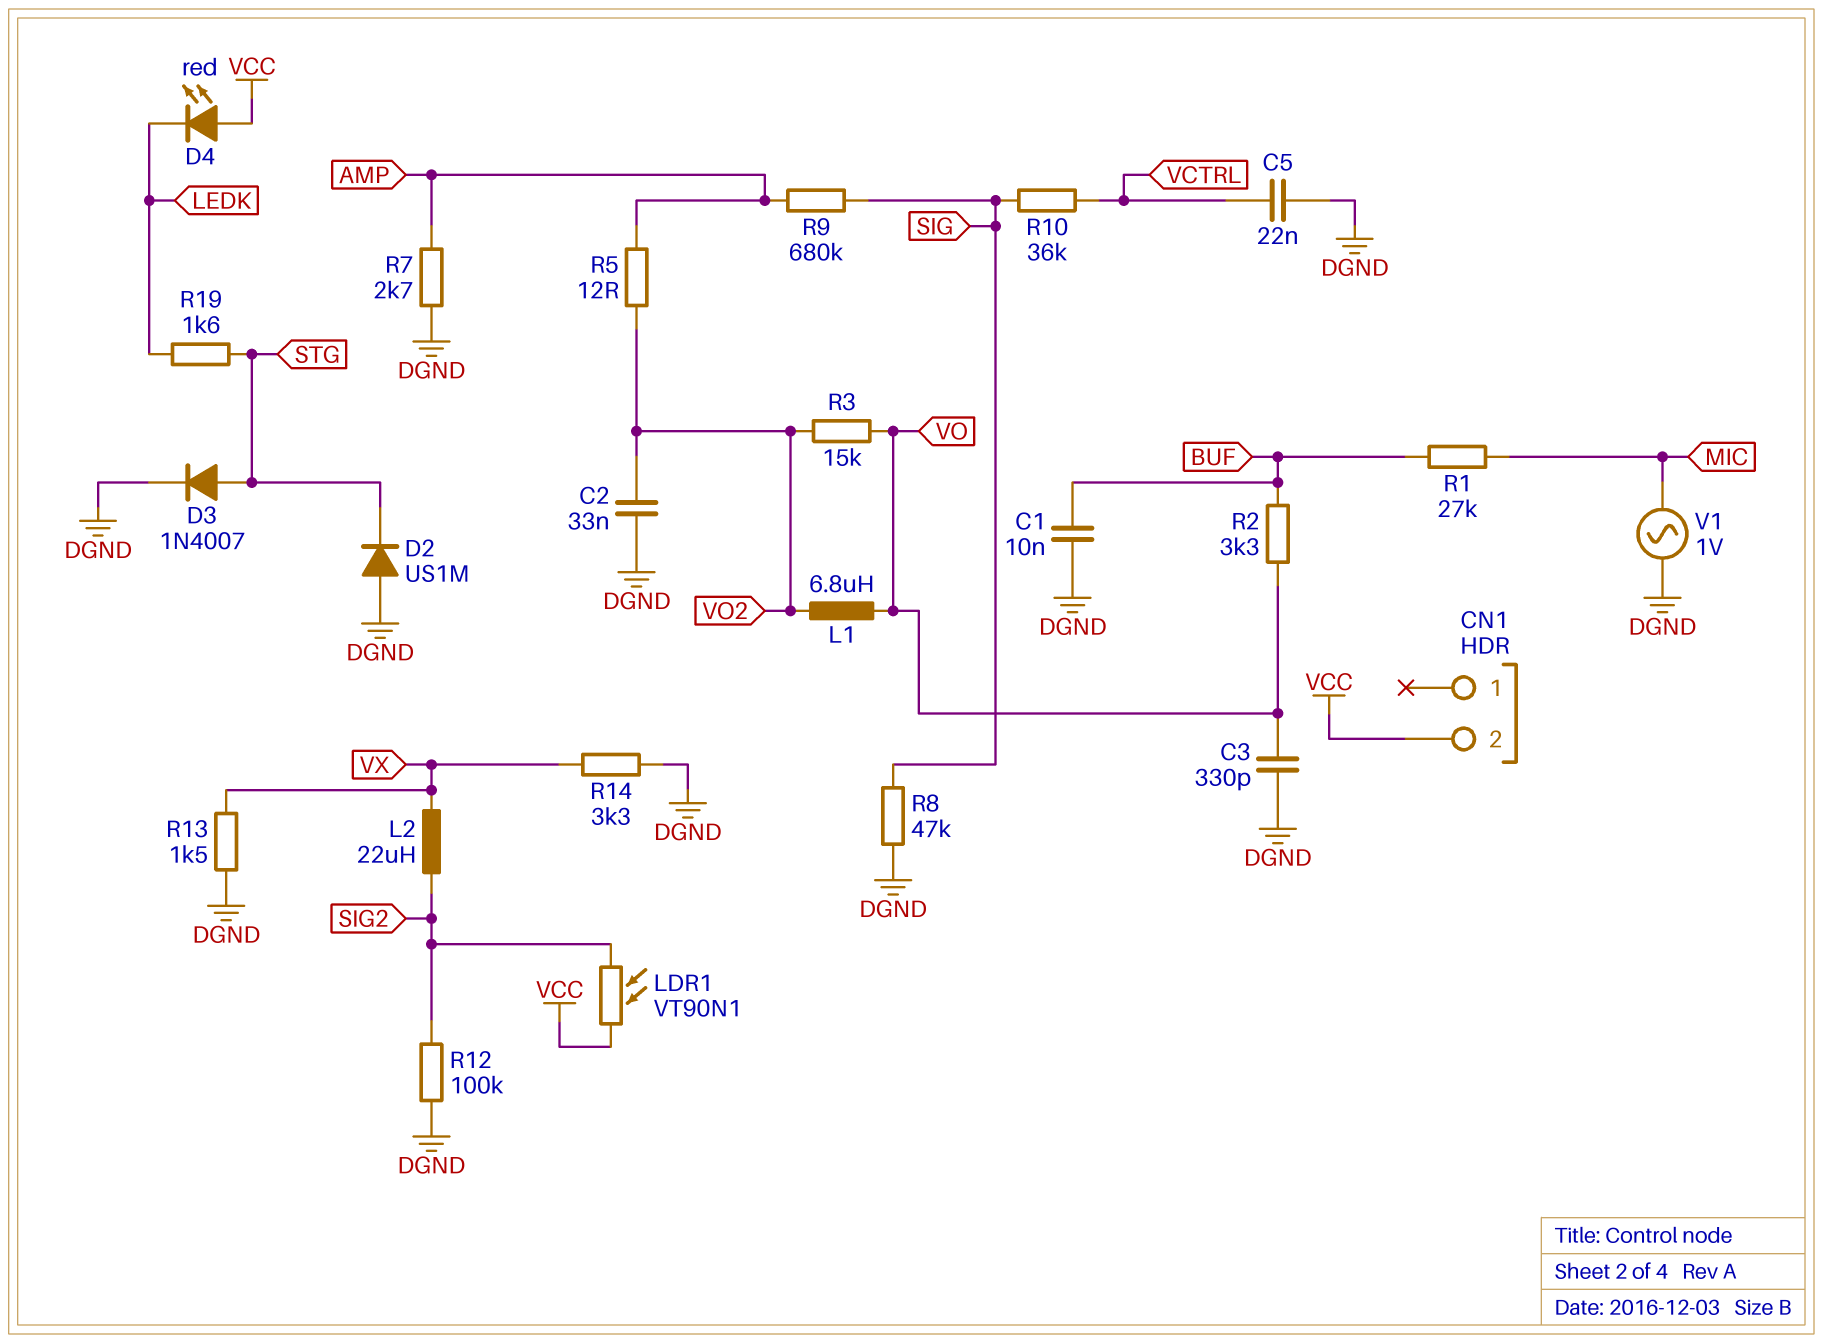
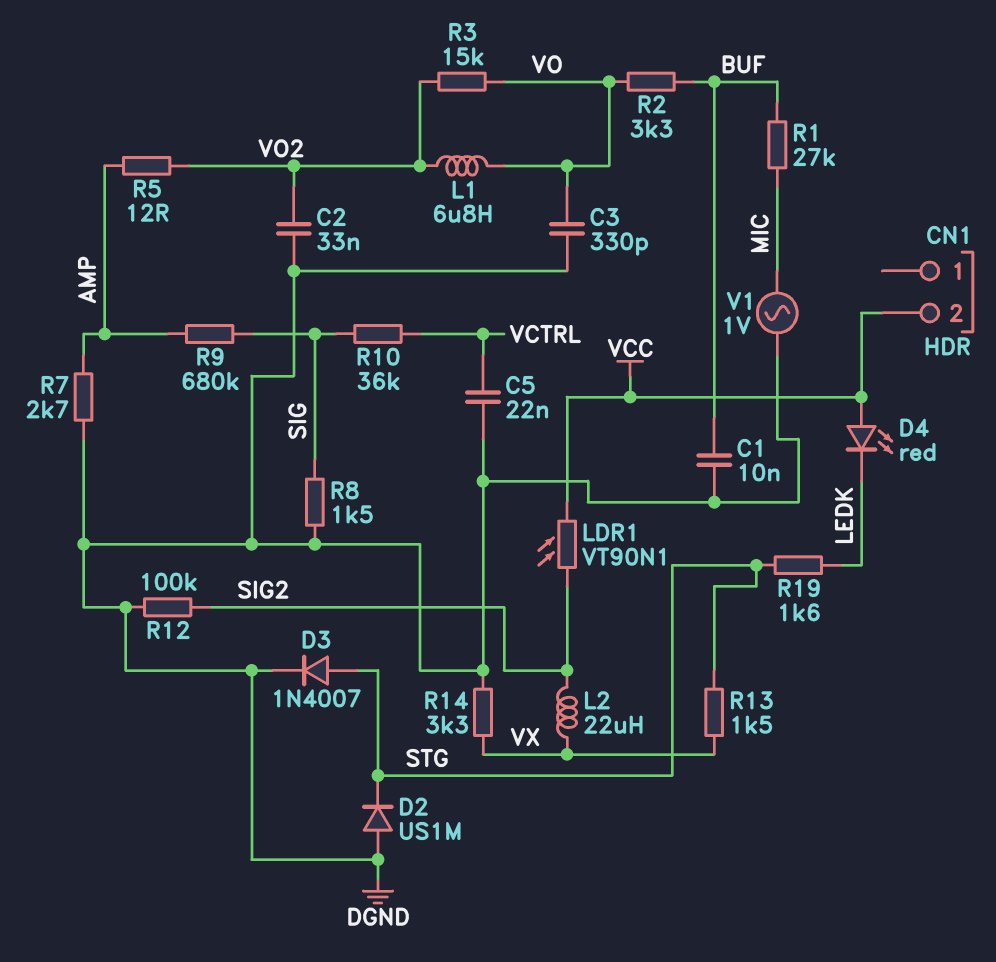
R8: 47k (DGND, SIG) -> 1.5k (DGND, SIG)
R13: 1.5k (DGND, VX) -> 1.5k (STG, VX)

